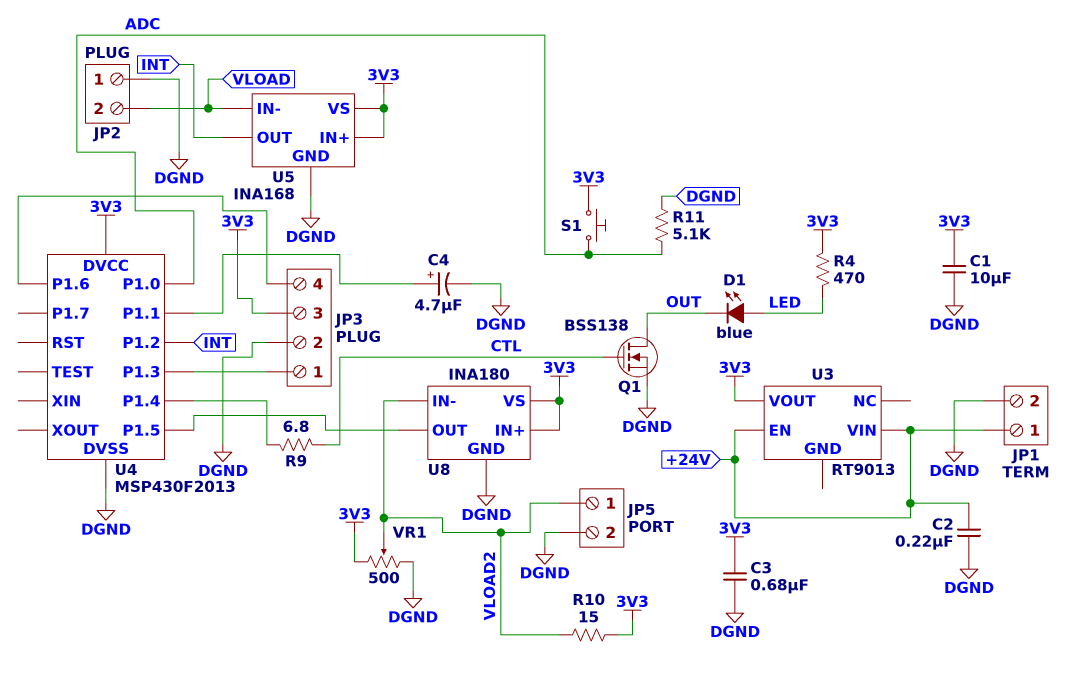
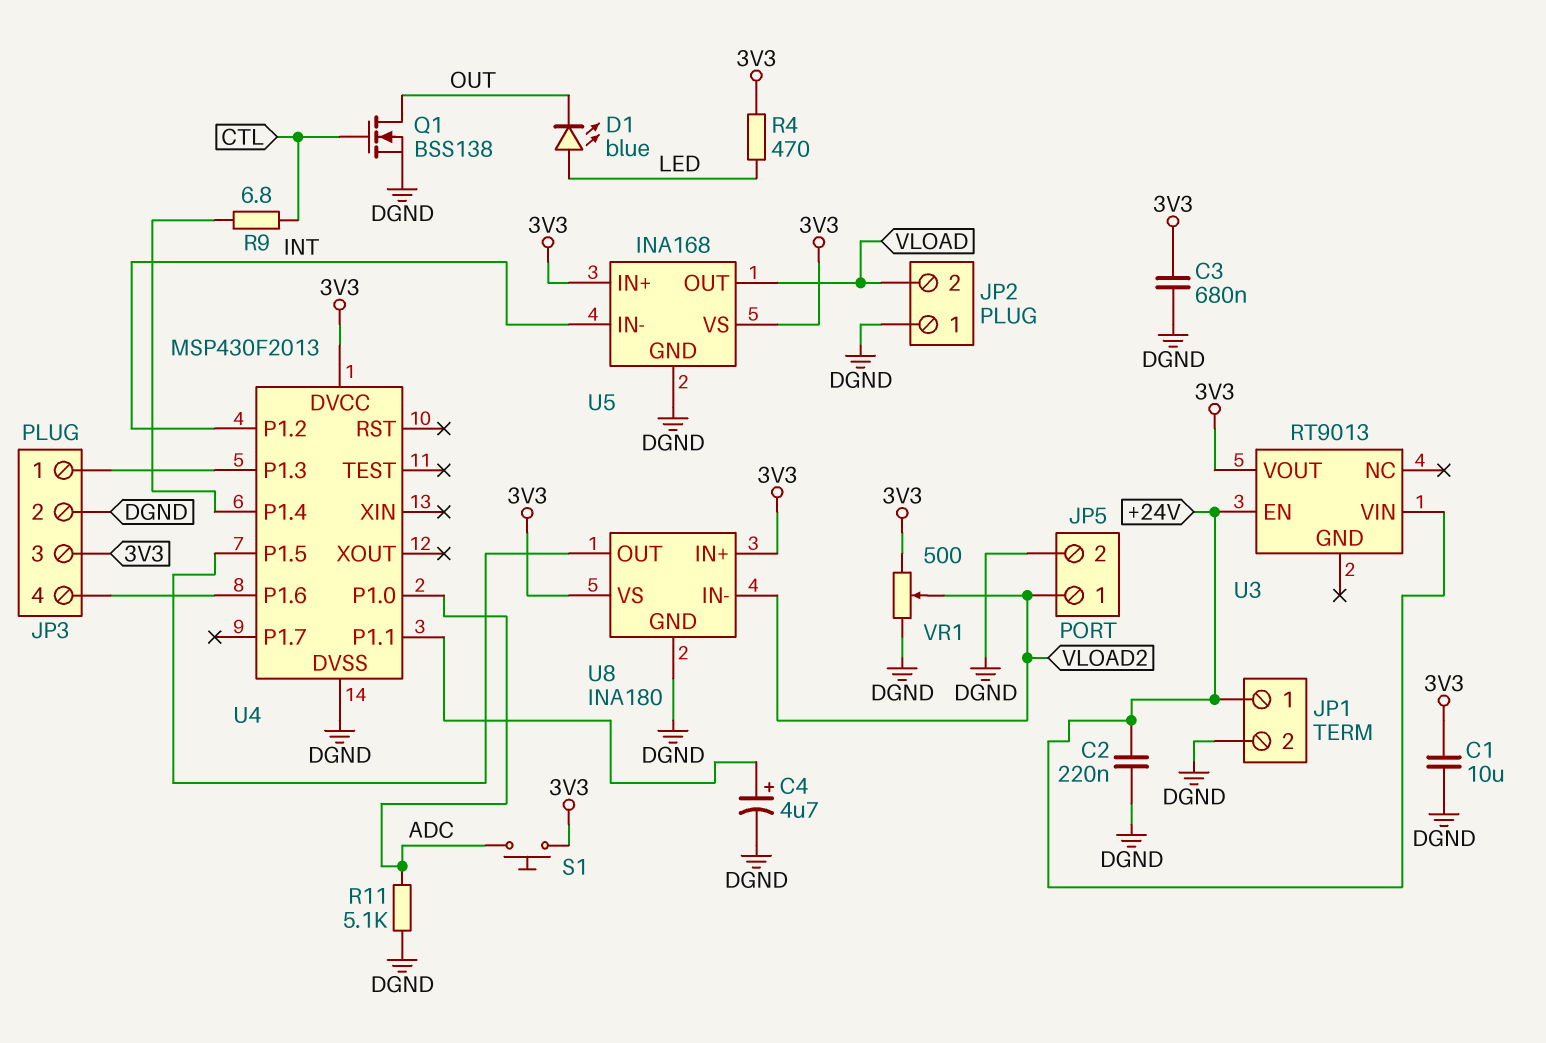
R10: 15 (3V3, VLOAD2) -> none
U5 pin IN-: VLOAD -> INT
U5 pin OUT: INT -> VLOAD

